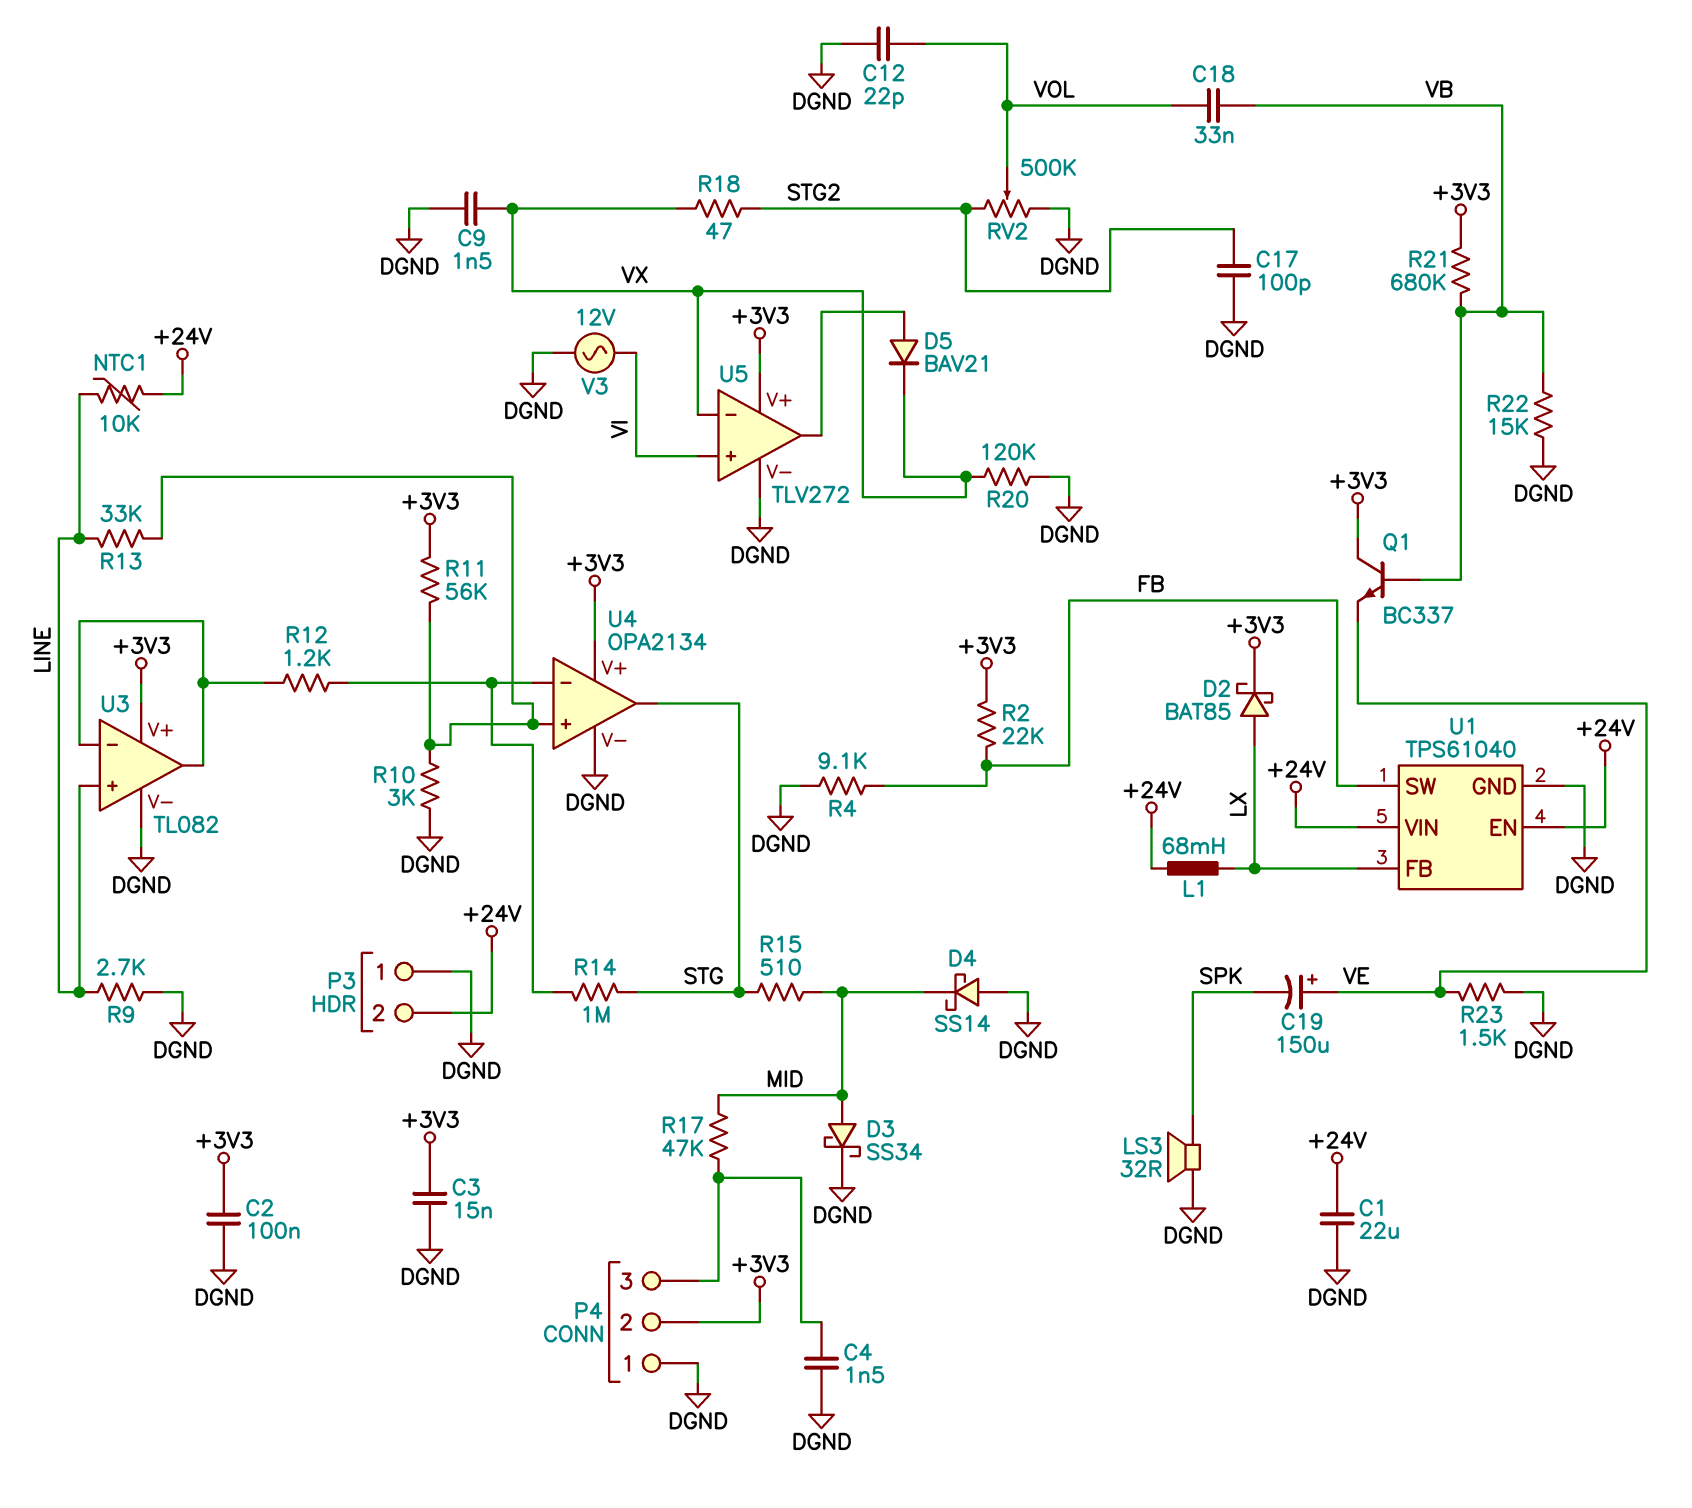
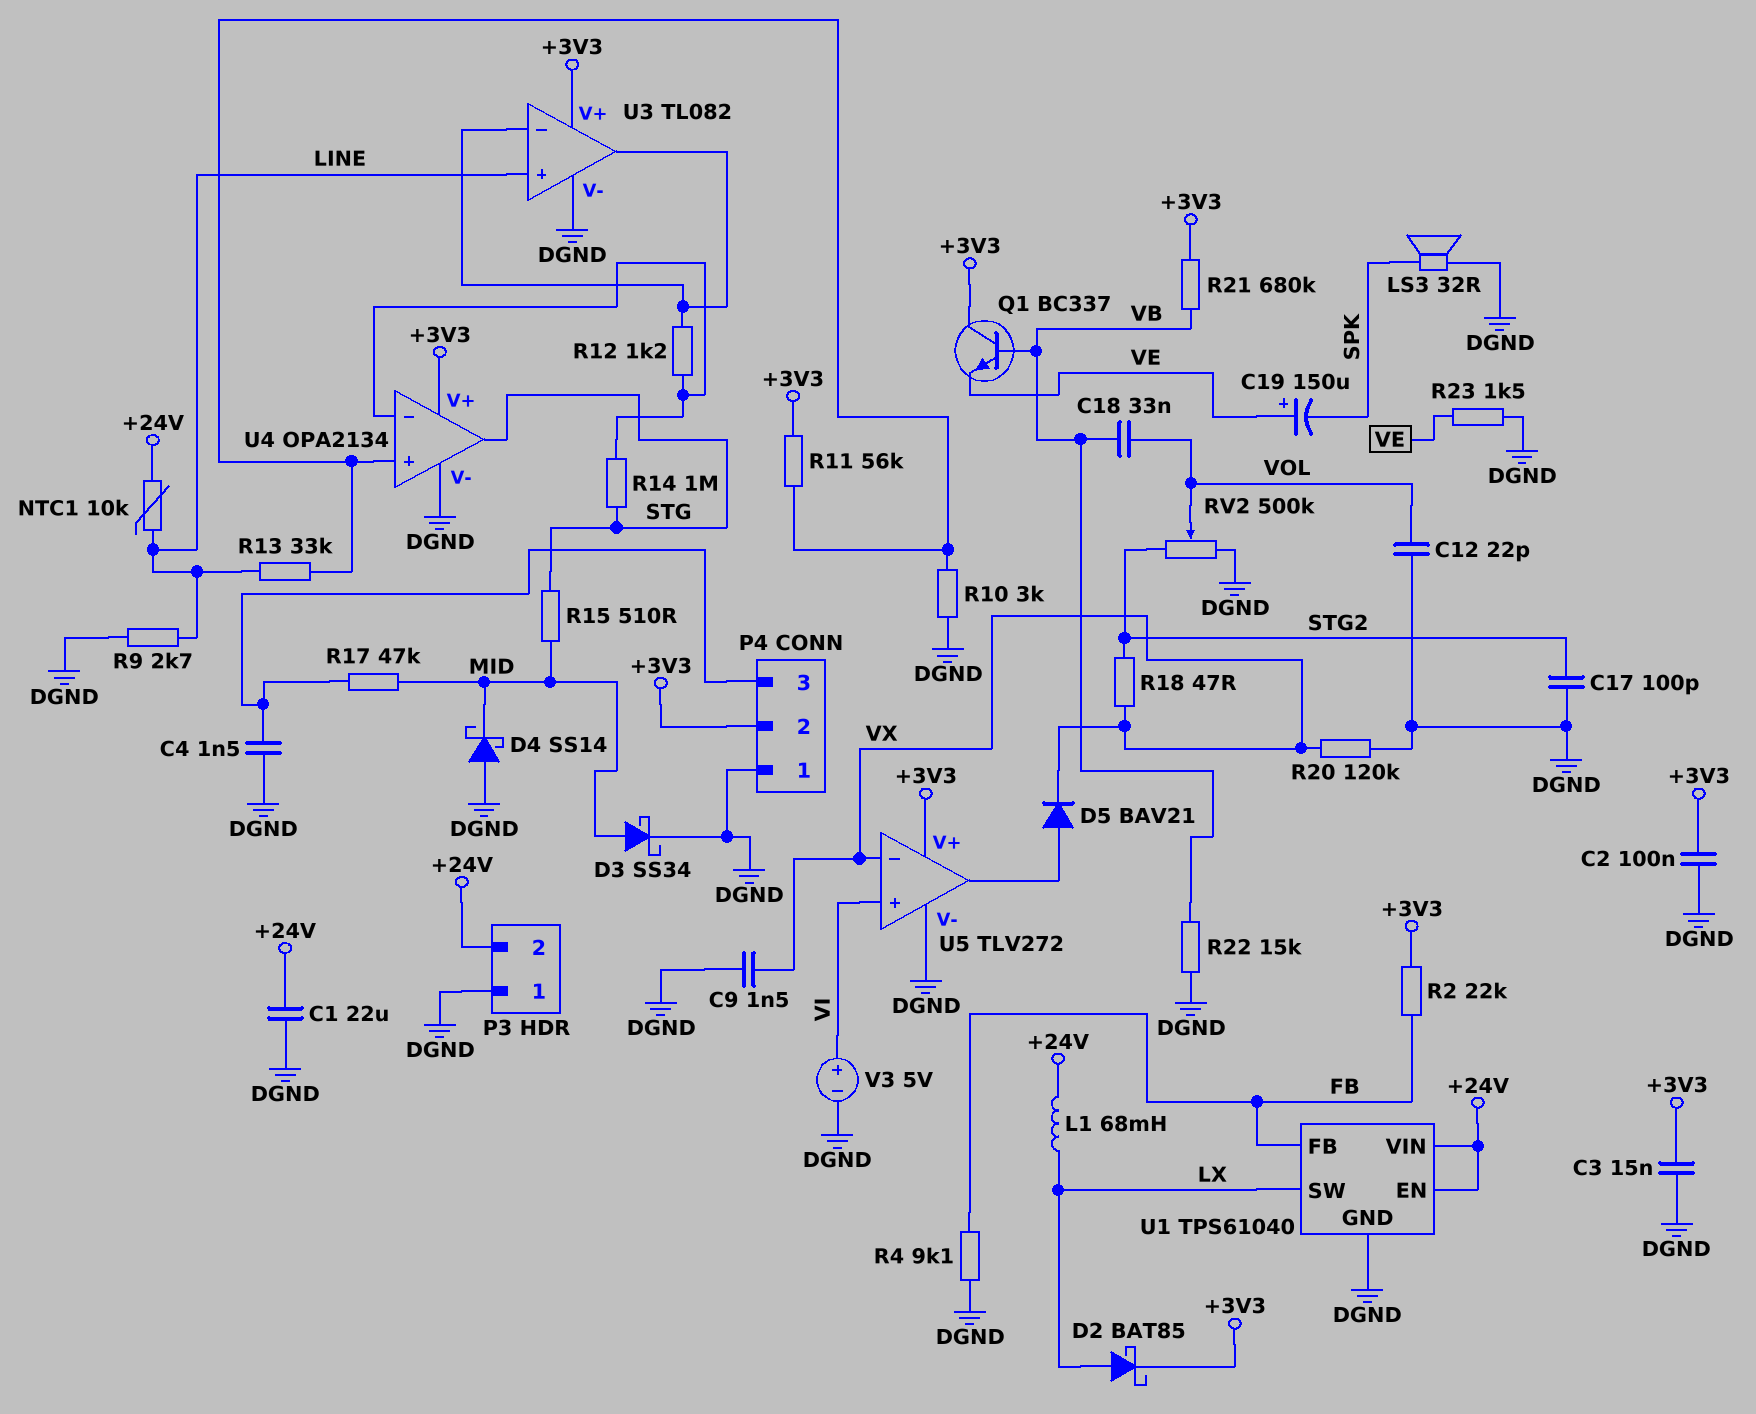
U1 pin FB: LX -> FB
U1 pin SW: FB -> LX
V3: AC 12V (DGND, VI) -> 5V (plus VI, minus DGND)

